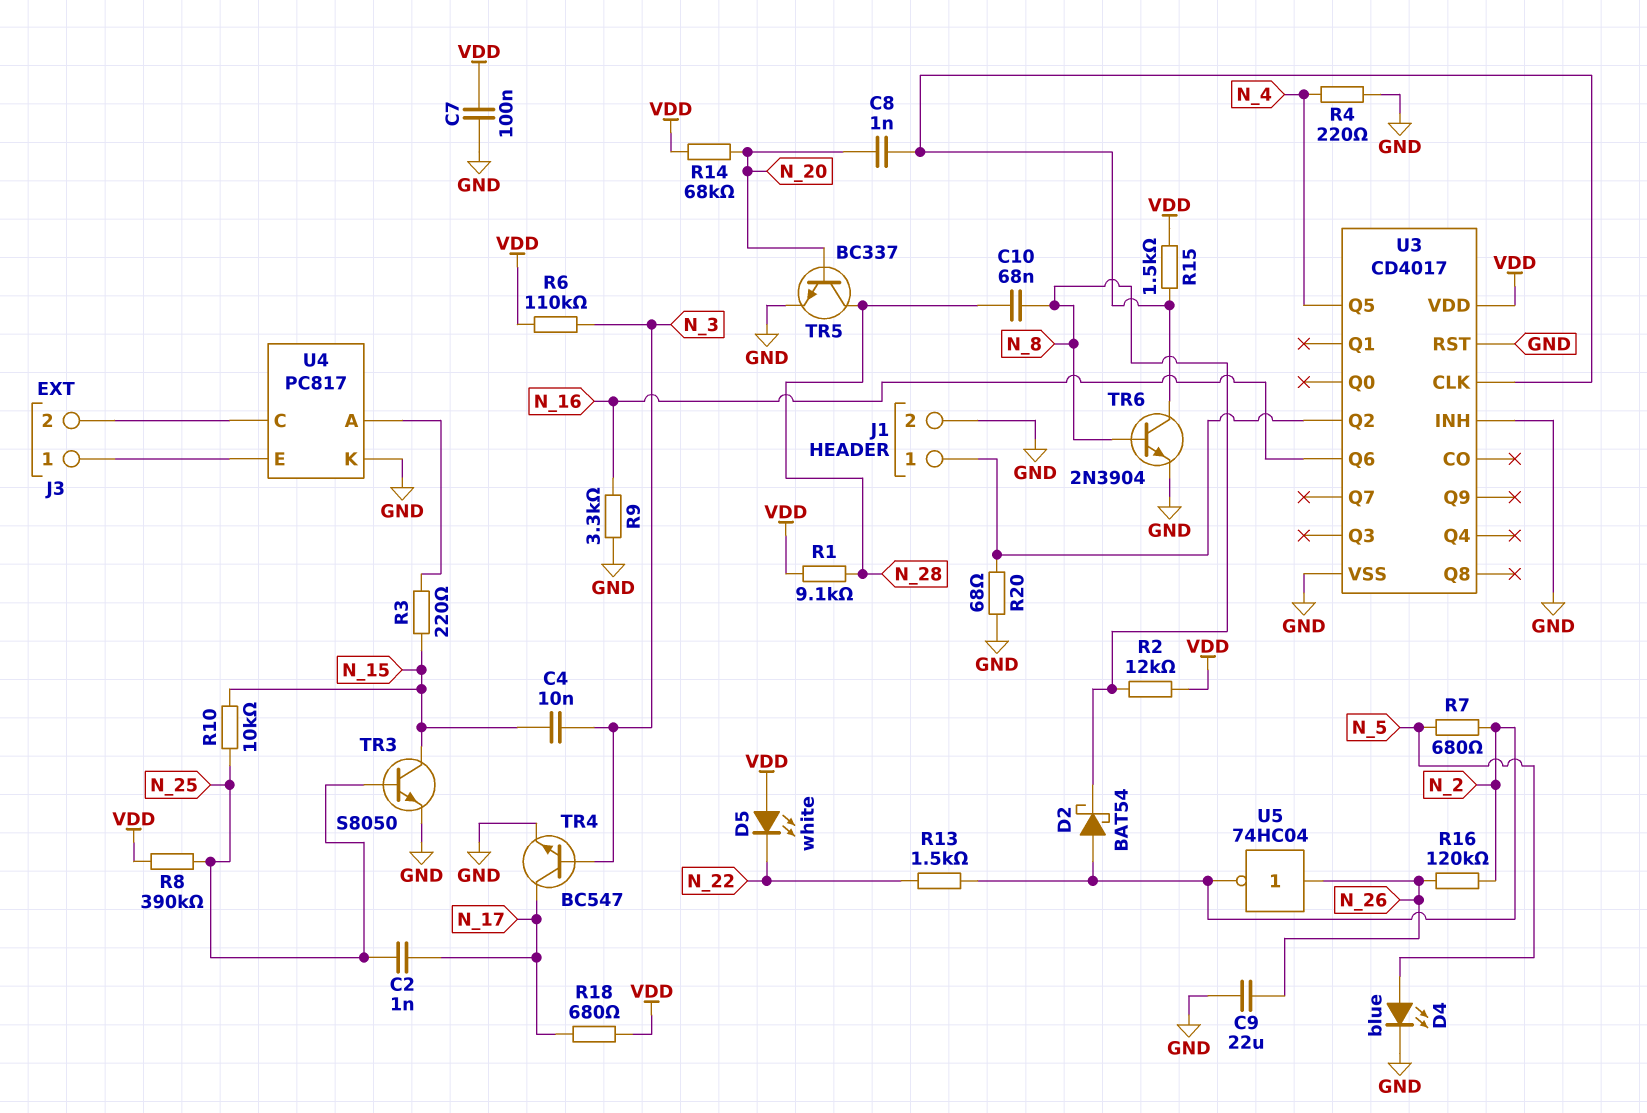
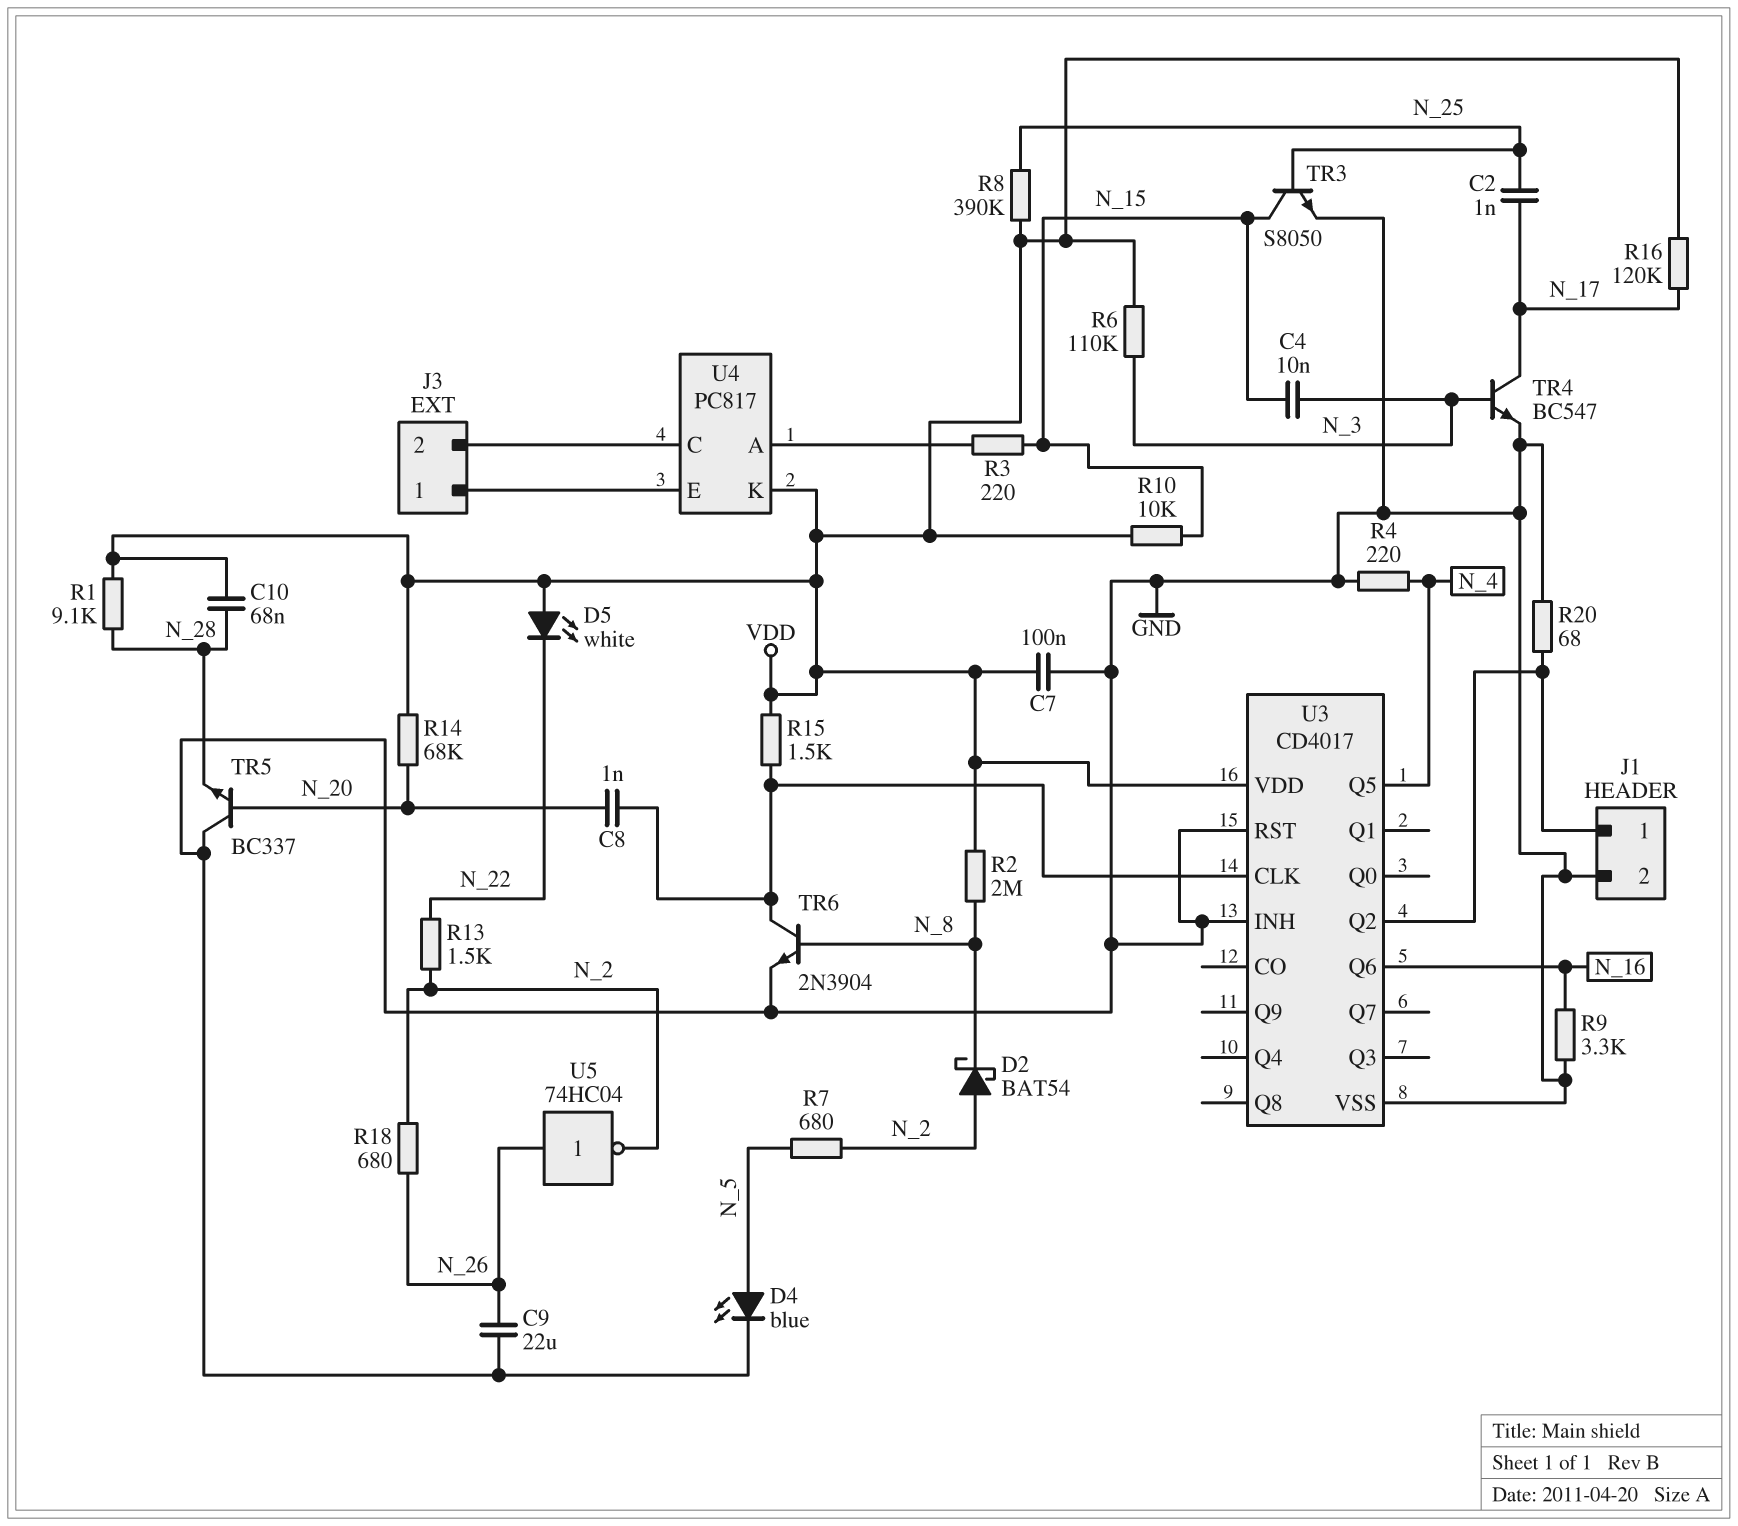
C10: 68nF (N_8, N_28) -> 68nF (N_28, VDD)
R2: 12k (N_8, VDD) -> 2M (N_8, VDD)
R10: 10k (N_15, N_25) -> 10k (N_15, VDD)
R16: 120k (N_2, N_26) -> 120k (N_17, VDD)
R18: 680 (N_17, VDD) -> 680 (N_2, N_26)
TR5: NPN BC337 (B N_20, C N_28, E GND) -> NPN BC337 (B N_20, C GND, E N_28)
U4 pin K: GND -> VDD

